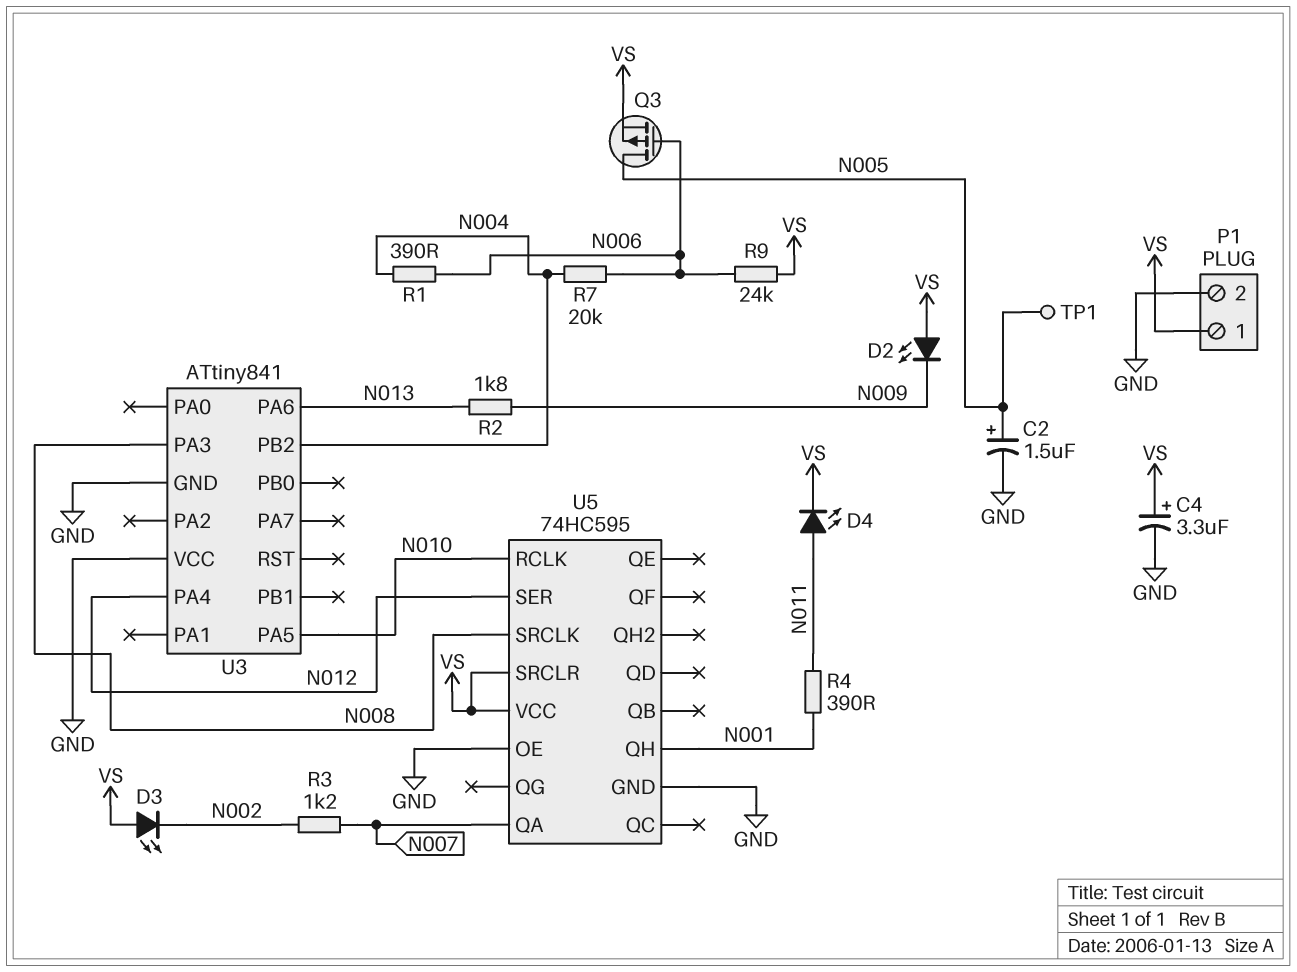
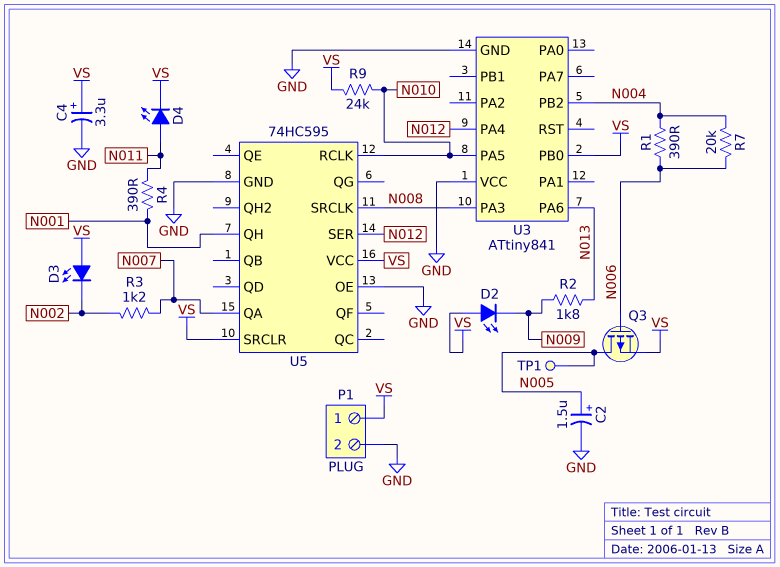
R9: 24k (N006, VS) -> 24k (N010, VS)
U3 pin PB0: none -> VS

